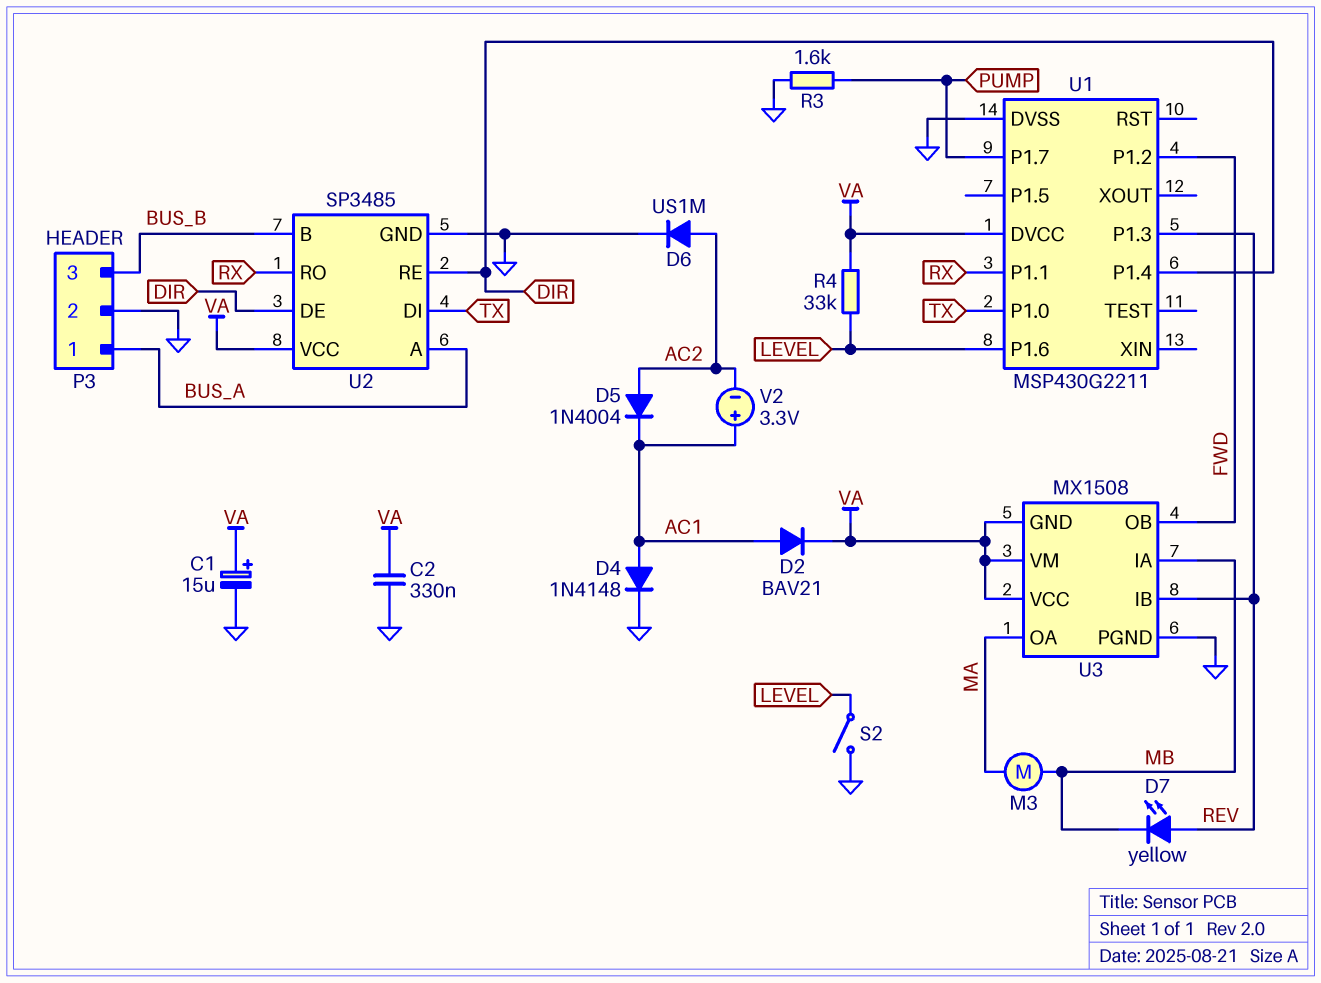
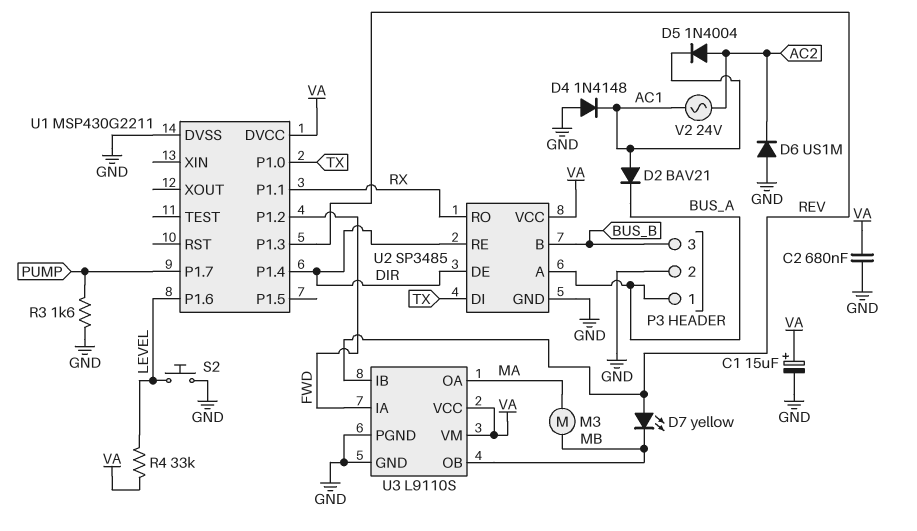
C2: 330nF (GND, VA) -> 680nF (GND, VA)
D2: diode BAV21 (A AC1, K VA) -> diode BAV21 (A AC1, K BUS_A)
D4: diode 1N4148 (A AC1, K GND) -> diode 1N4148 (A GND, K AC1)
D6: diode US1M (A AC2, K GND) -> diode US1M (A GND, K AC2)
S2: switch (GND, LEVEL) -> button (GND, LEVEL)
U3: MX1508 -> L9110S
U3 pin GND: VA -> GND
U3 pin IA: MB -> FWD
U3 pin OB: FWD -> MB
V2: 3.3V (plus AC1, minus AC2) -> AC 24V (AC1, AC2)

